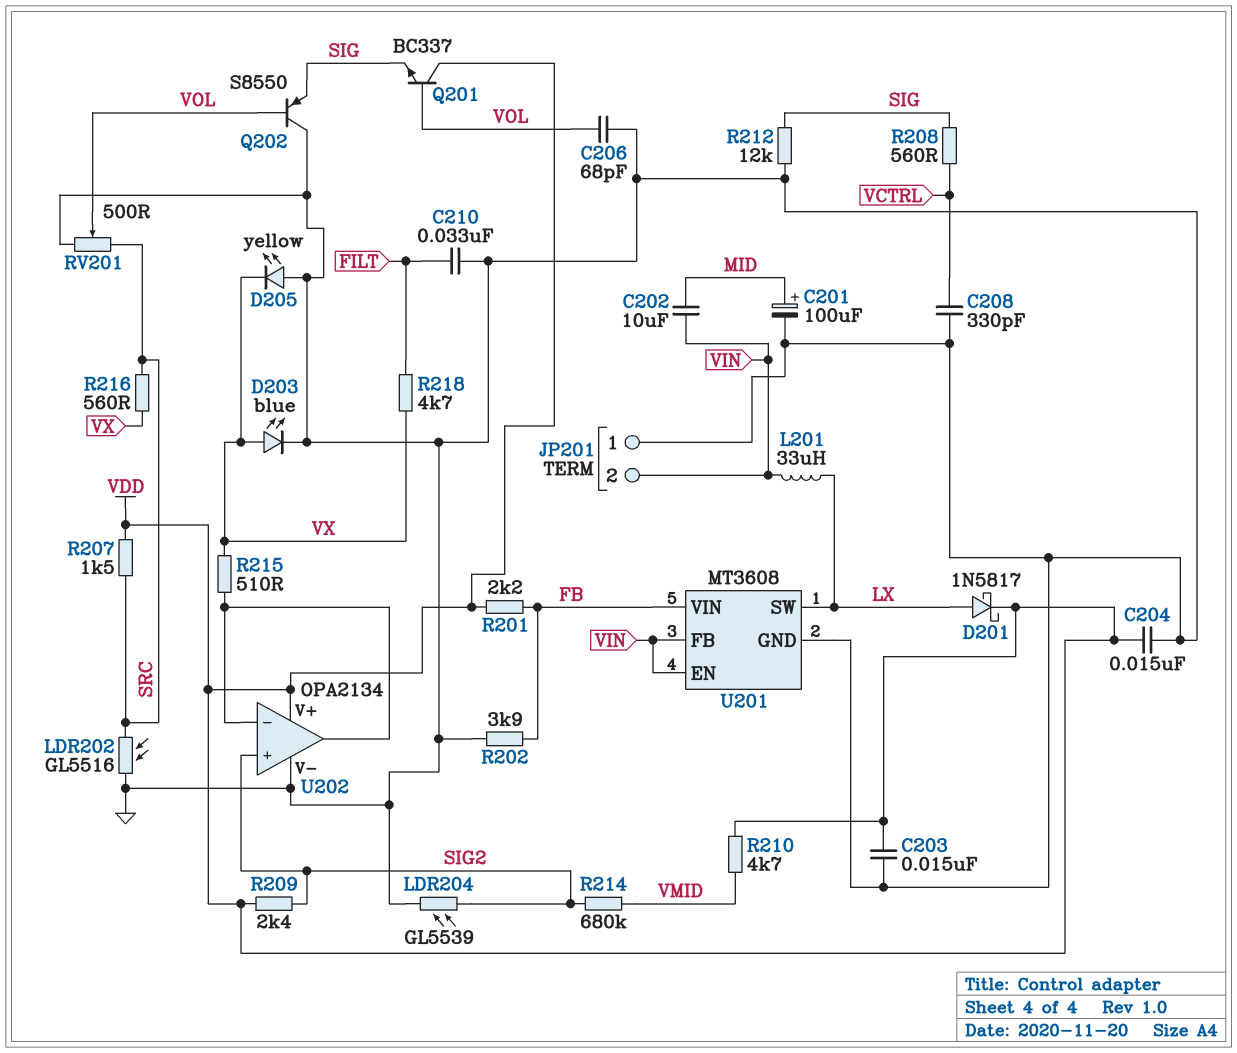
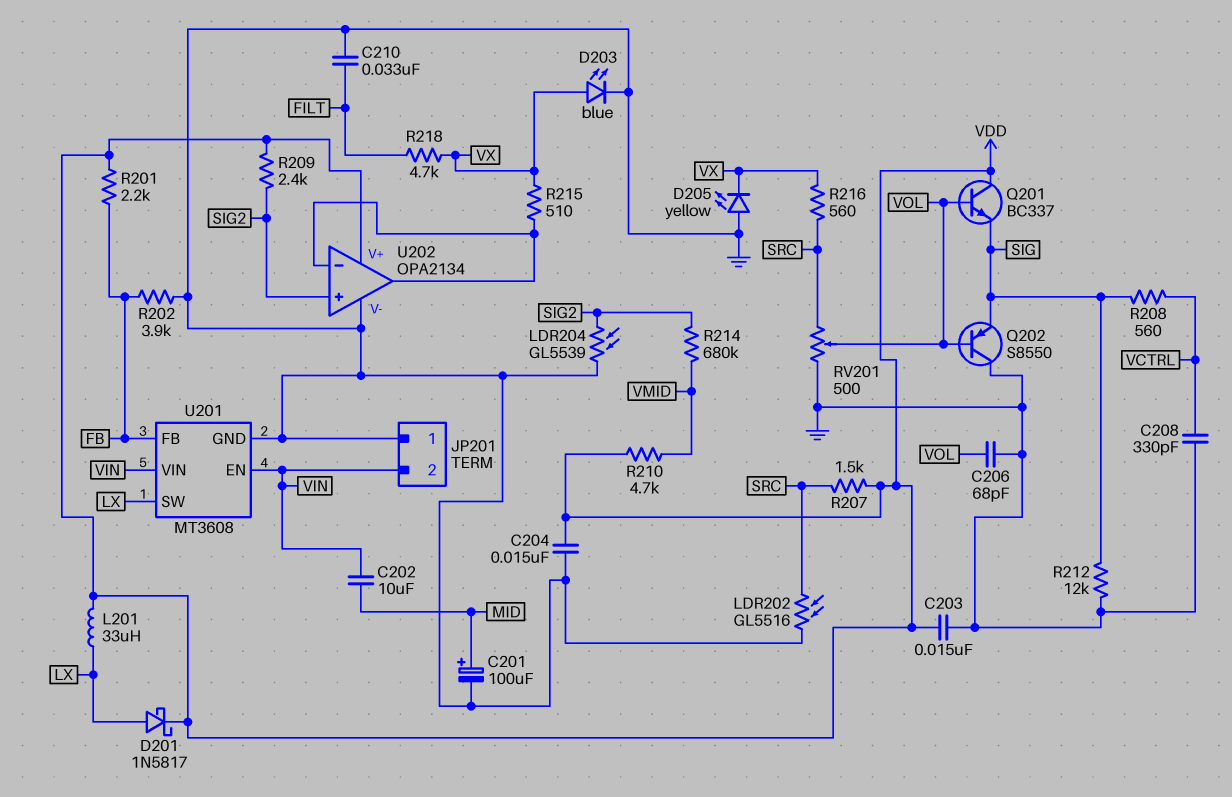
L201: 33uH (LX, VIN) -> 33uH (LX, VDD)
U201 pin FB: VIN -> FB
U201 pin VIN: FB -> VIN

